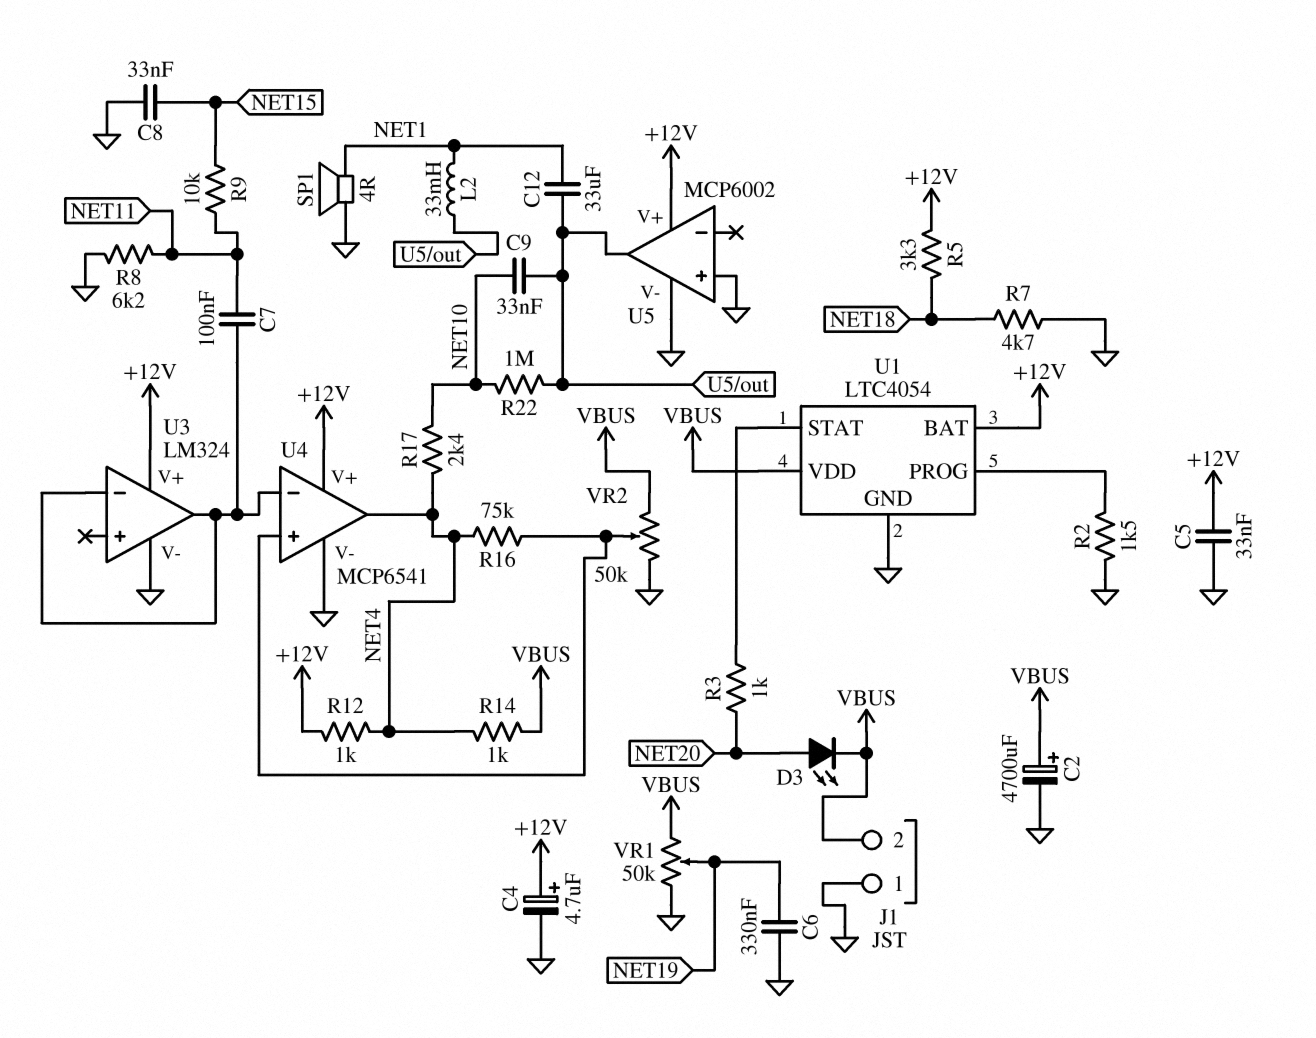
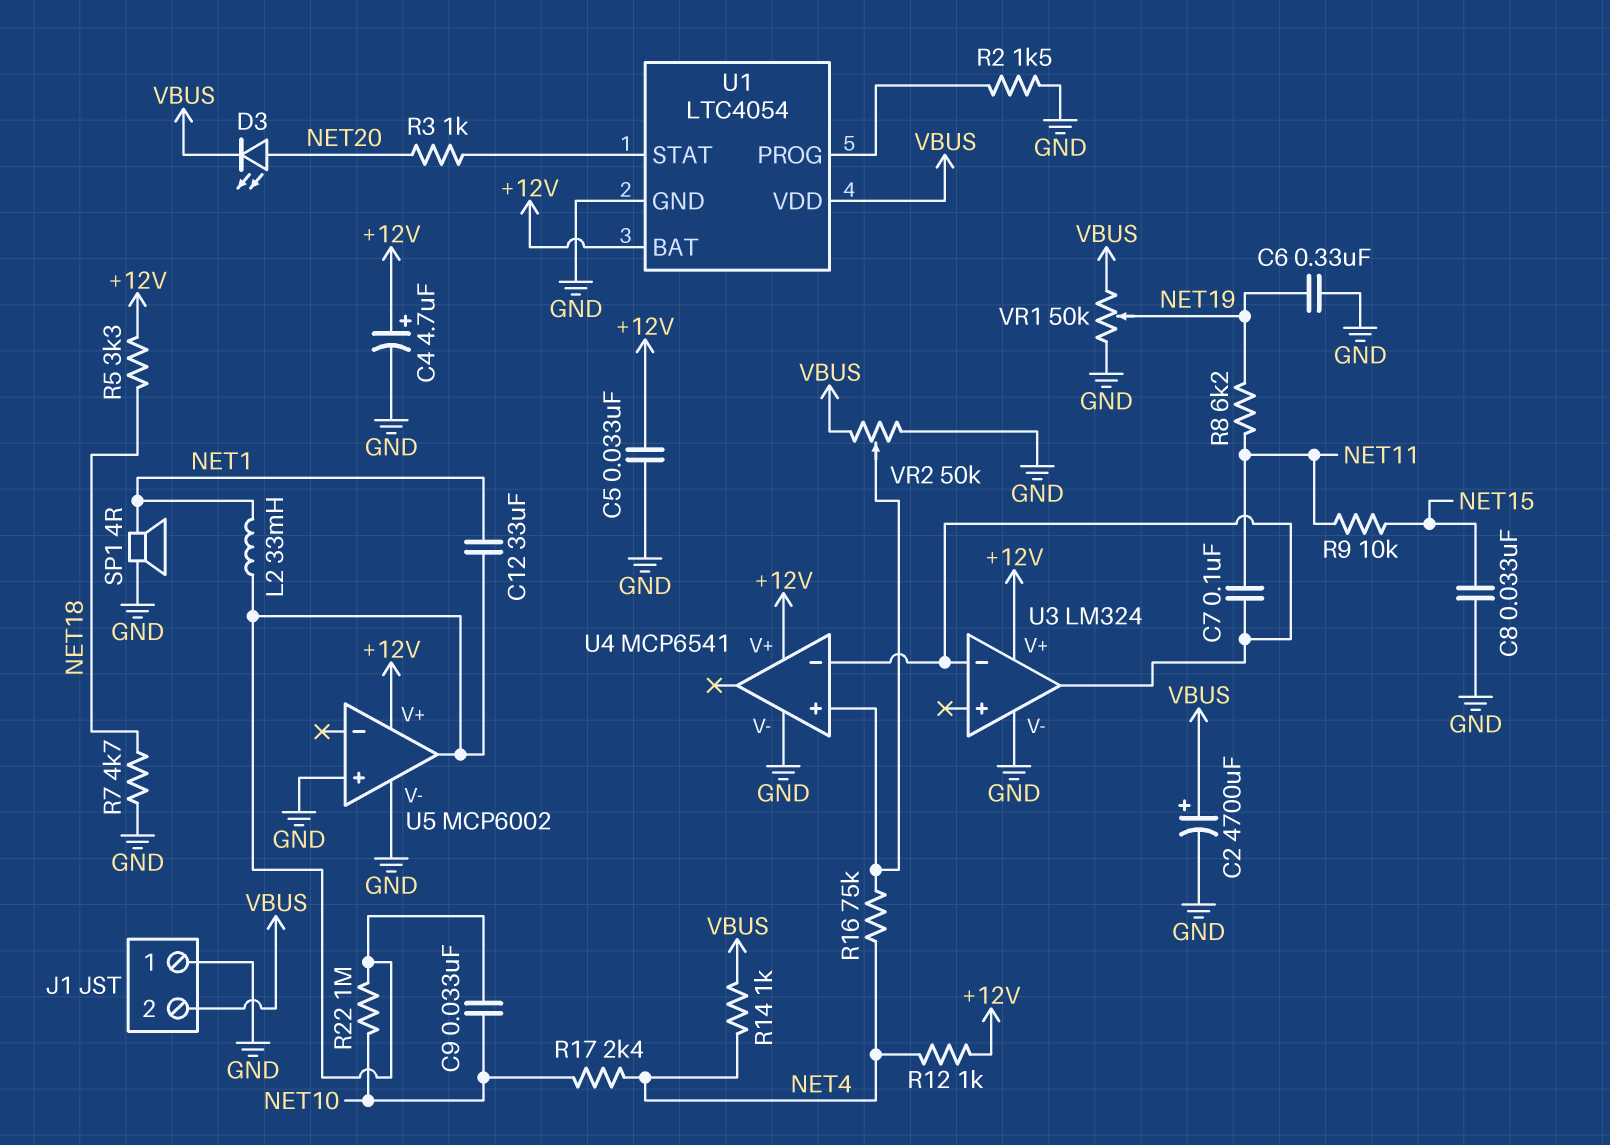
R8: 6.2k (GND, NET11) -> 6.2k (NET11, NET19)
U4 pin out: NET4 -> none

